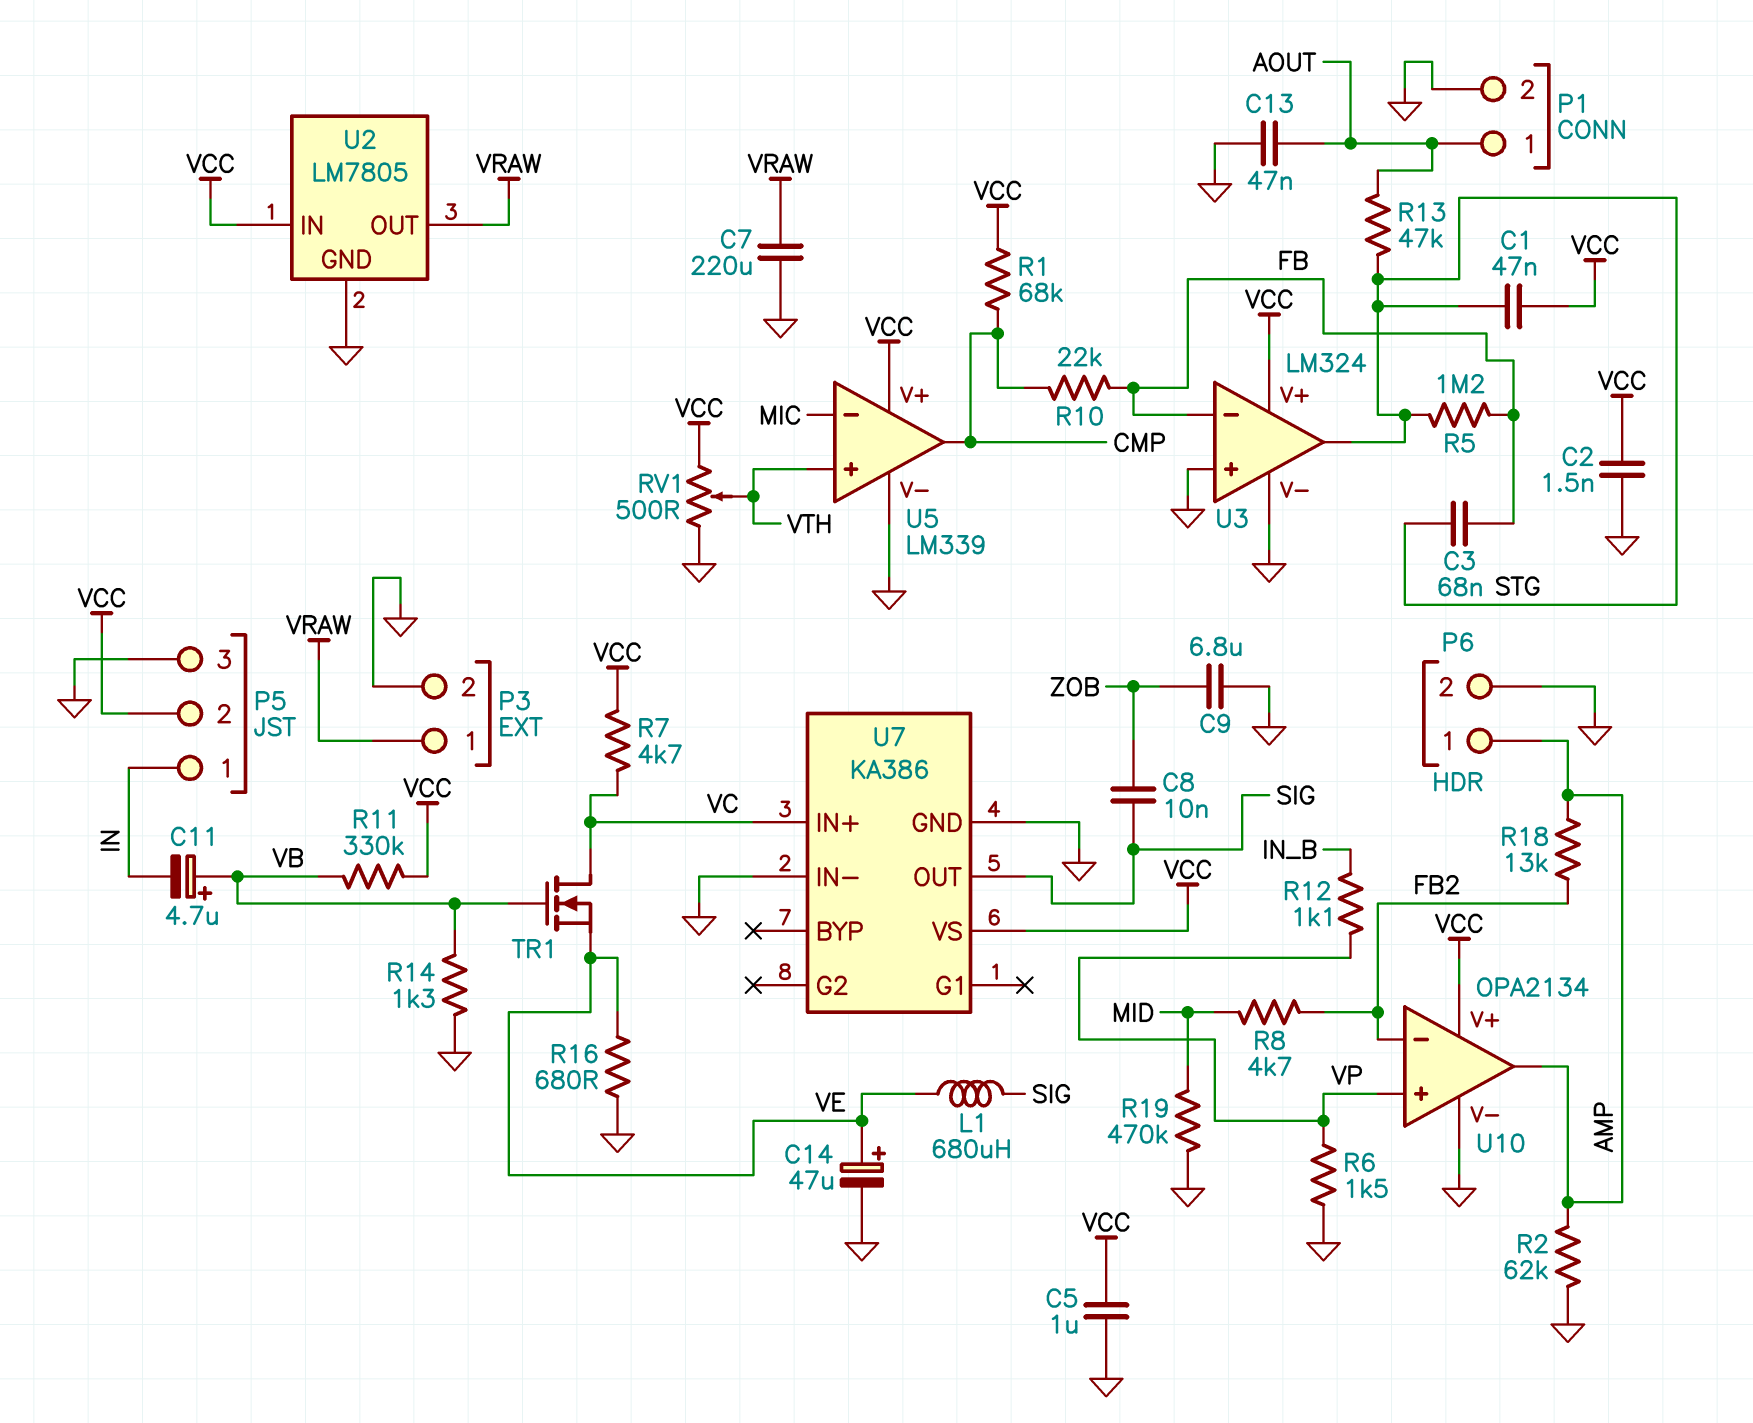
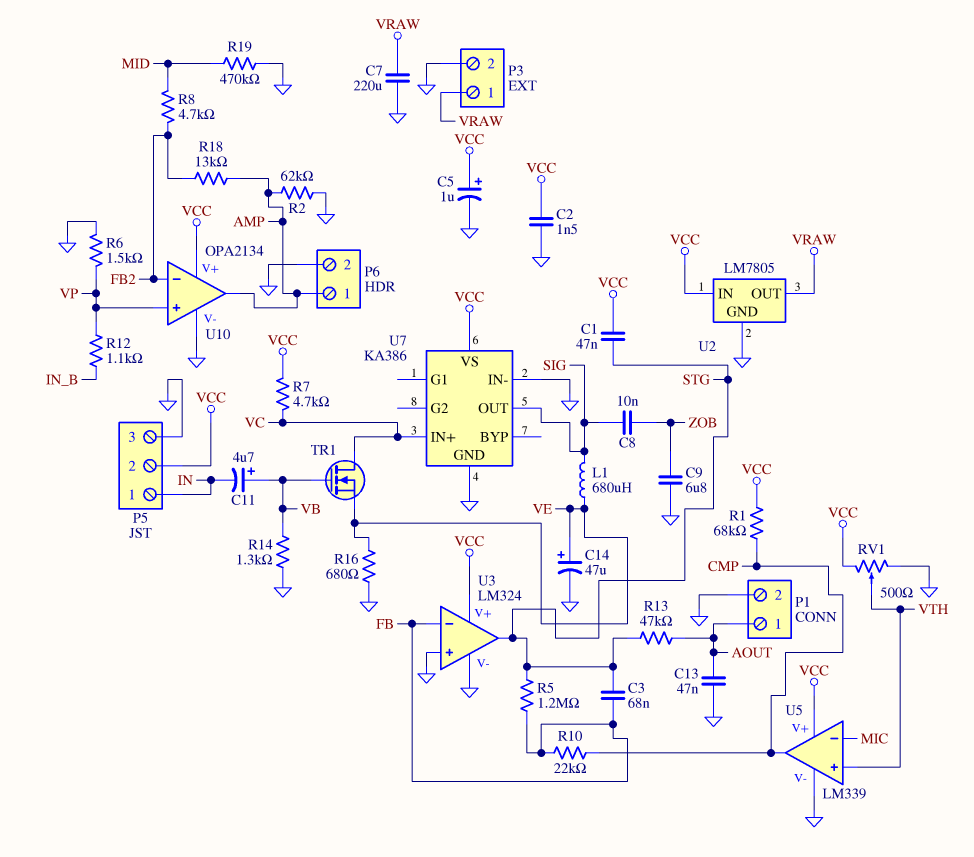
C5: 1uF (GND, VCC) -> 1uF (plus VCC, minus GND)
R11: 330k (VB, VCC) -> none

